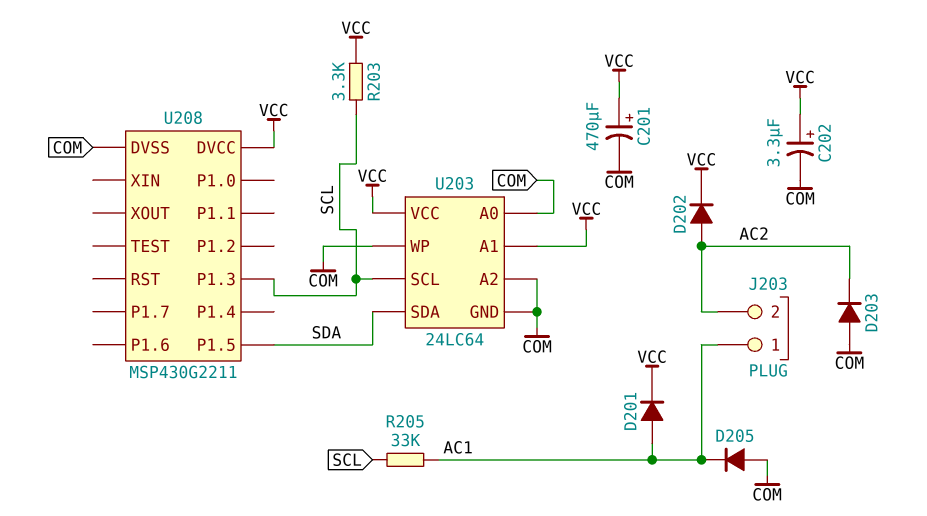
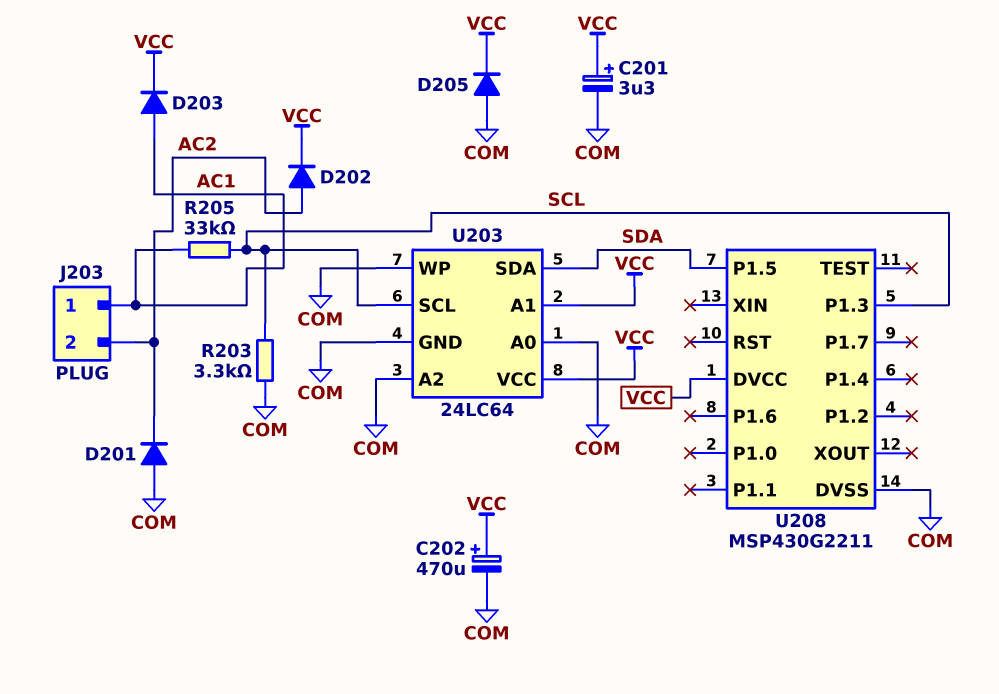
C201: 470uF (plus VCC, minus COM) -> 3.3uF (plus VCC, minus COM)
C202: 3.3uF (plus VCC, minus COM) -> 470uF (plus VCC, minus COM)
D201: diode (A AC1, K VCC) -> diode (A COM, K AC2)
D203: diode (A COM, K AC2) -> diode (A AC1, K VCC)
D205: diode (A COM, K AC1) -> diode (A COM, K VCC)
R203: 3.3k (SCL, VCC) -> 3.3k (COM, SCL)

